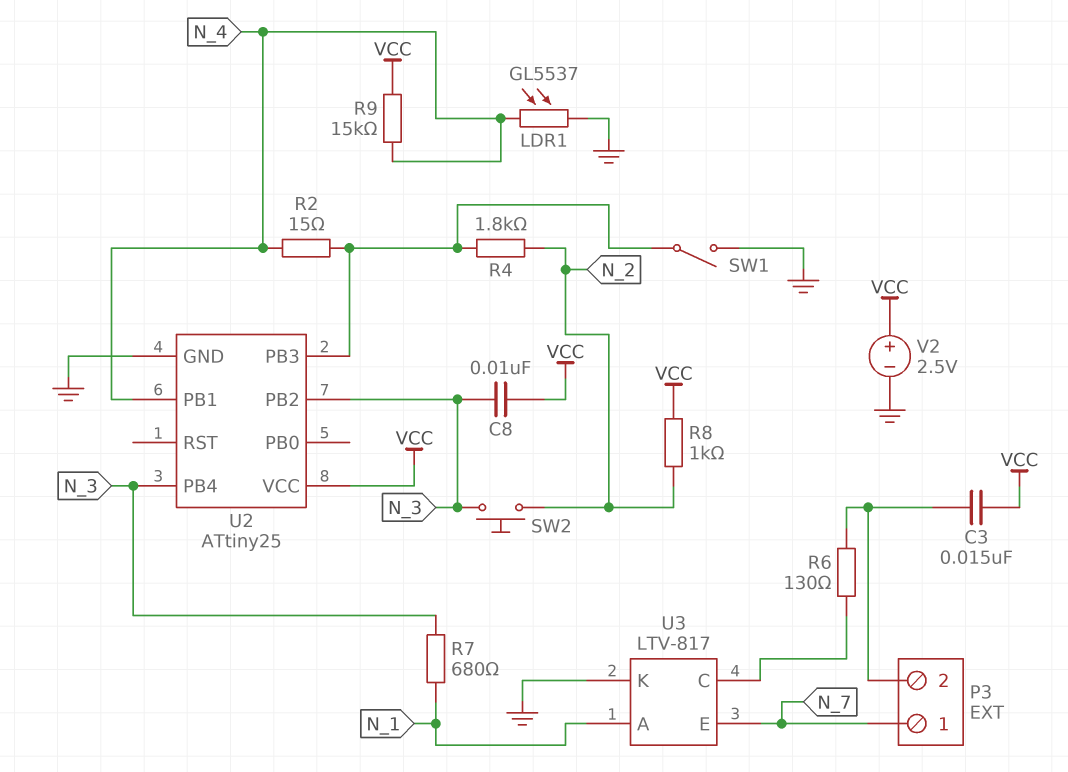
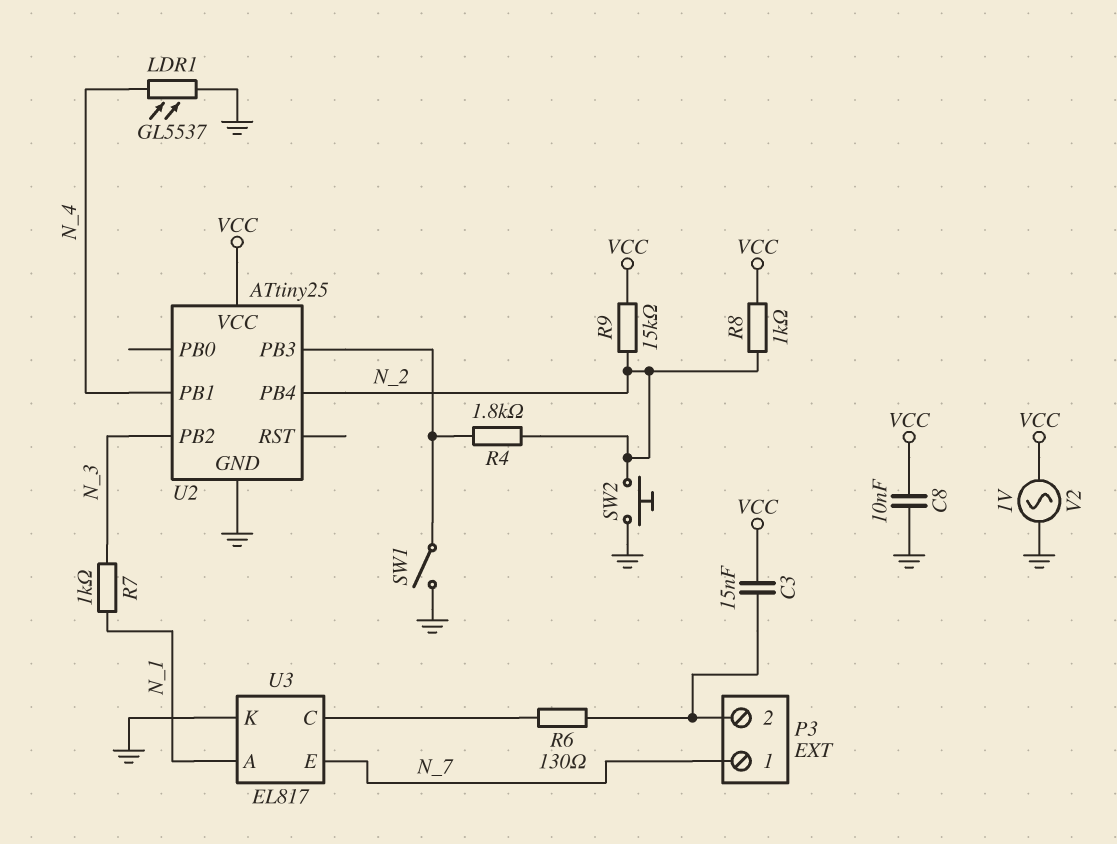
C8: 10nF (N_3, VCC) -> 10nF (GND, VCC)
R2: 15 (N_4, U2/PB3) -> none
R7: 680 (N_1, N_3) -> 1k (N_1, N_3)
R9: 15k (N_4, VCC) -> 15k (N_2, VCC)
SW2: button (N_2, N_3) -> button (GND, N_2)
U2 pin PB4: N_3 -> N_2
U3: LTV-817 -> EL817
V2: 2.5V (plus VCC, minus GND) -> AC 1V (GND, VCC)

